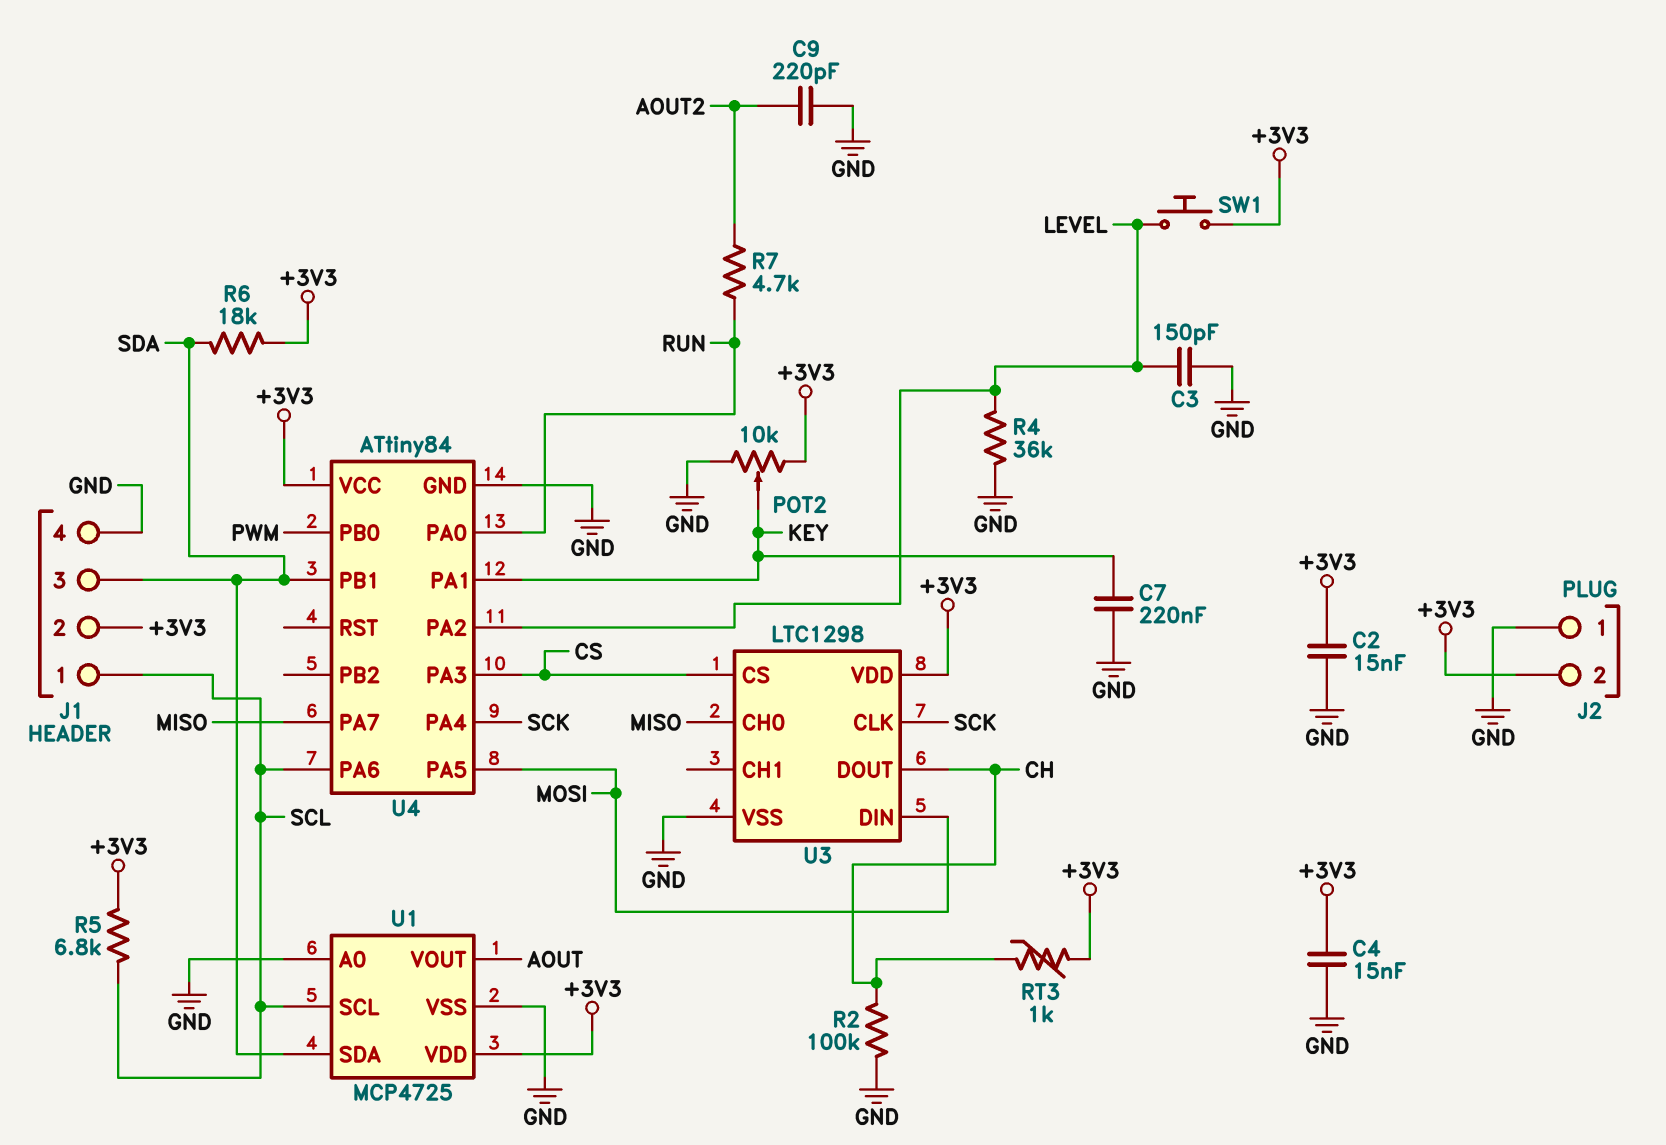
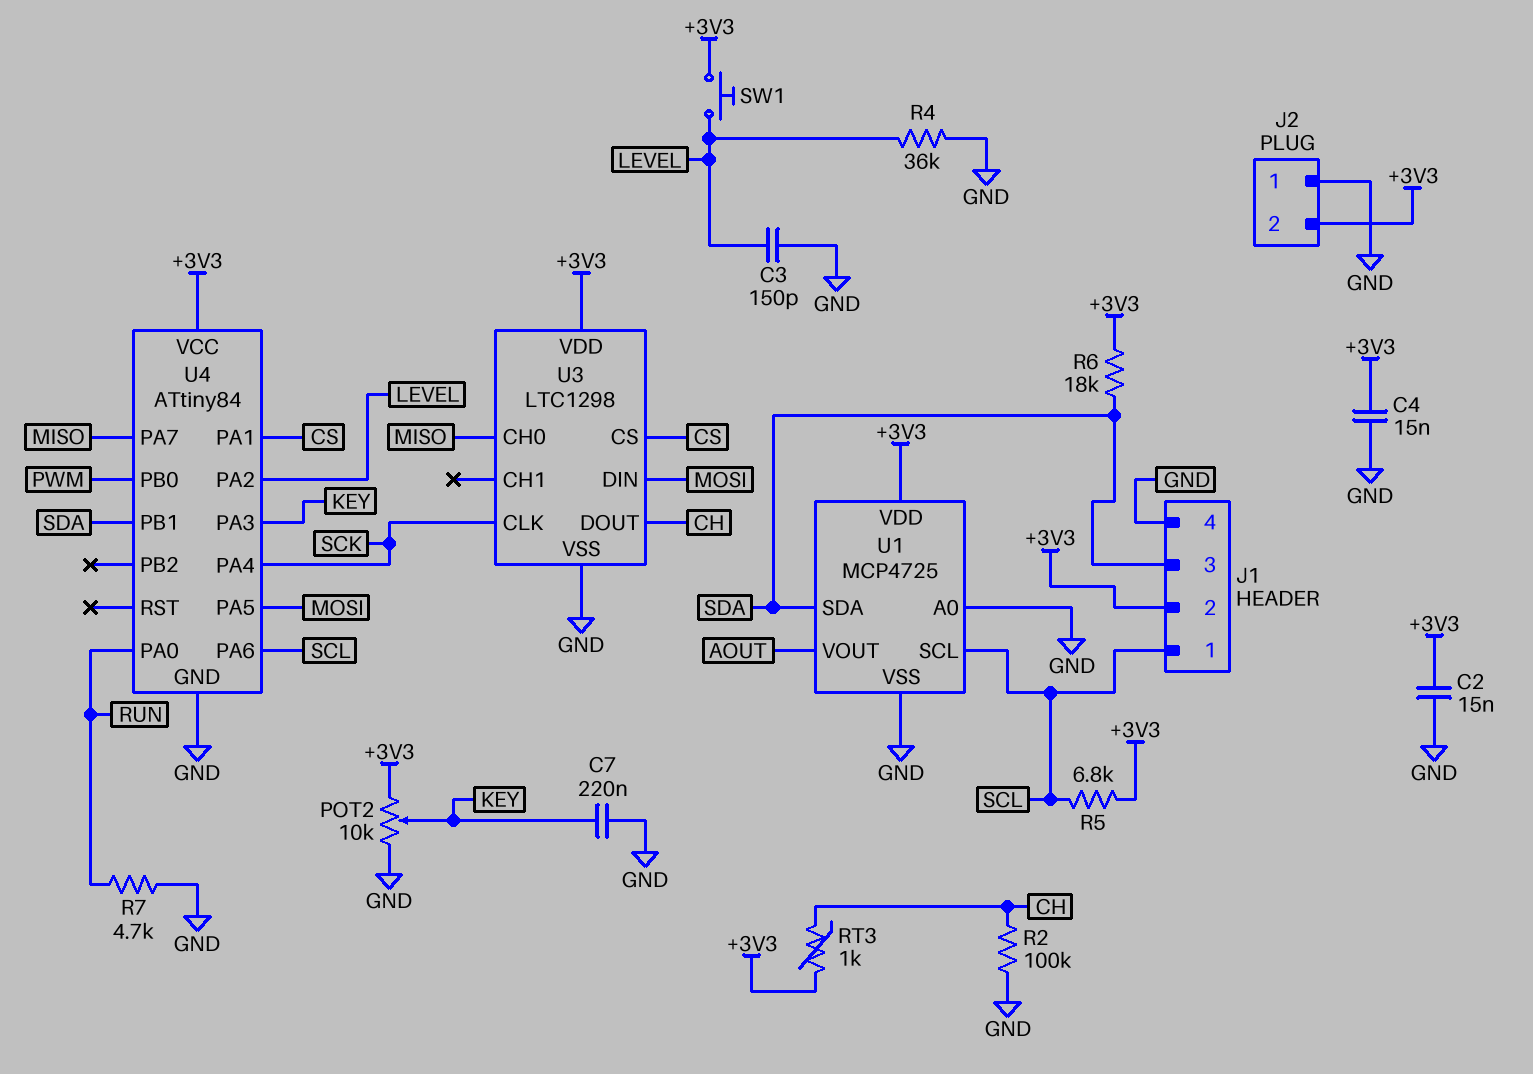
C9: 220pF (AOUT2, GND) -> none
R7: 4.7k (AOUT2, RUN) -> 4.7k (GND, RUN)
U4 pin PA1: KEY -> CS
U4 pin PA3: CS -> KEY

